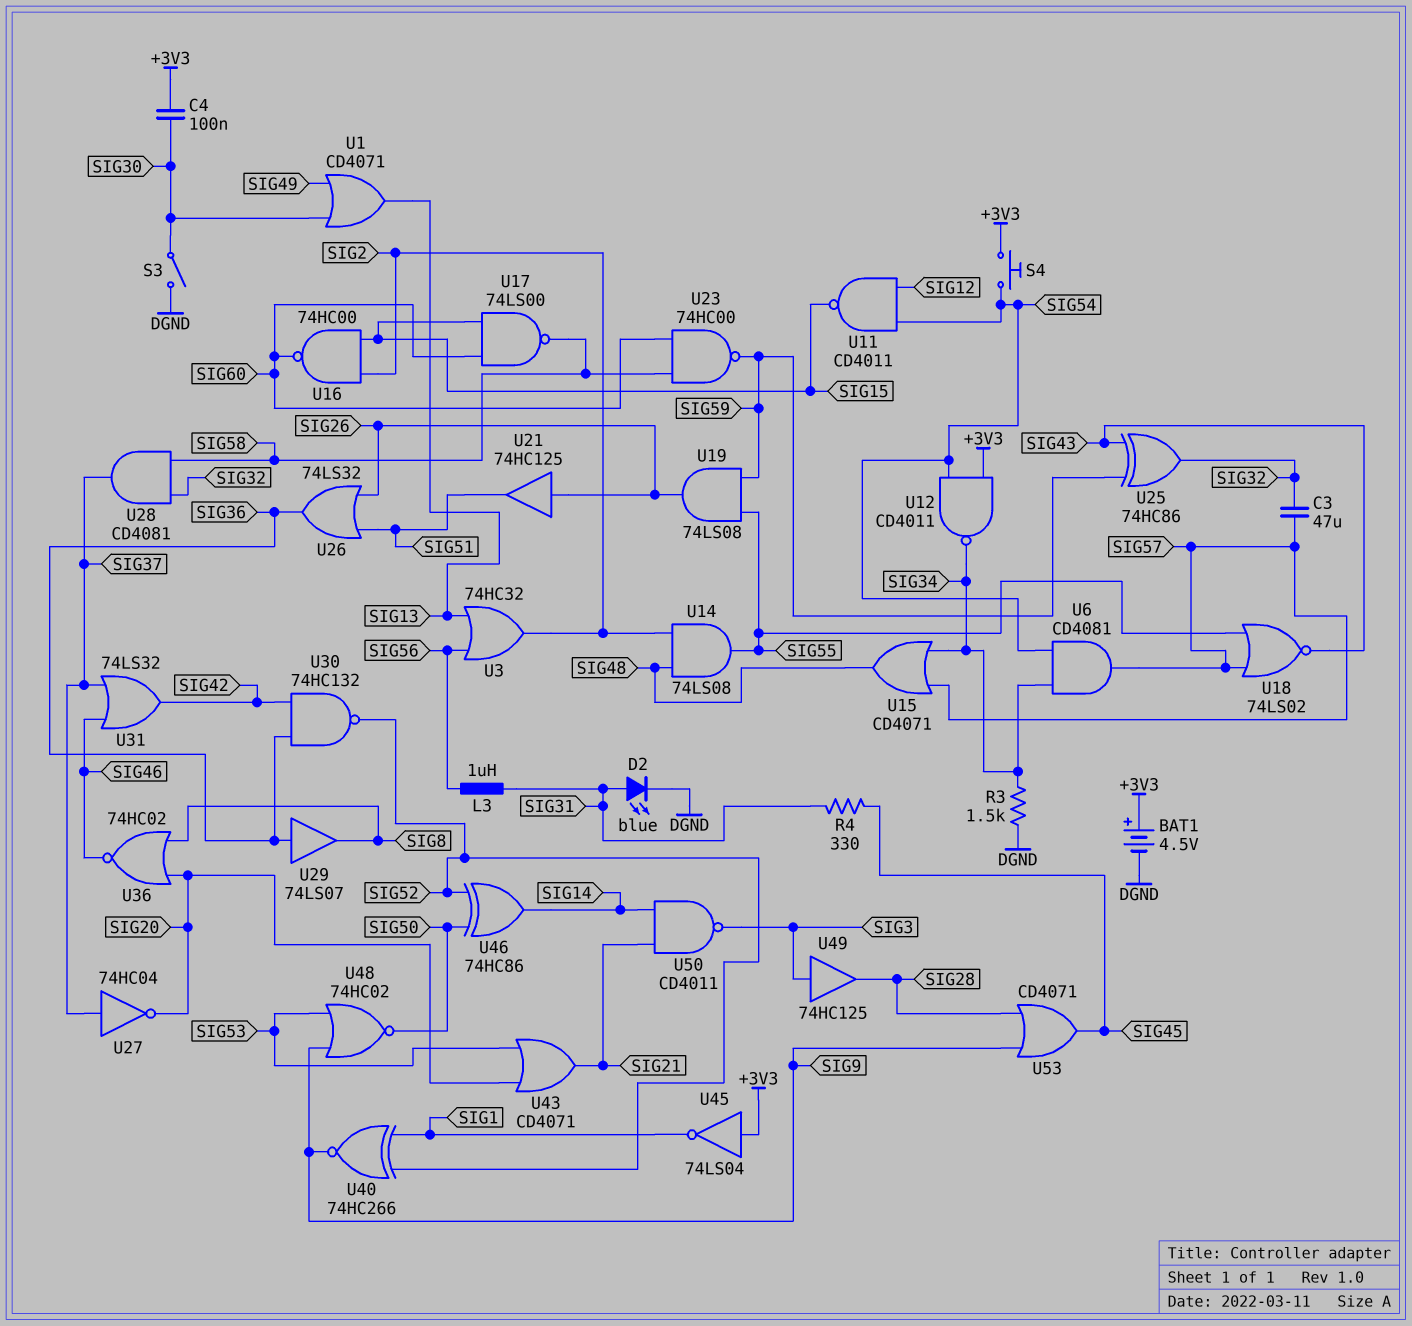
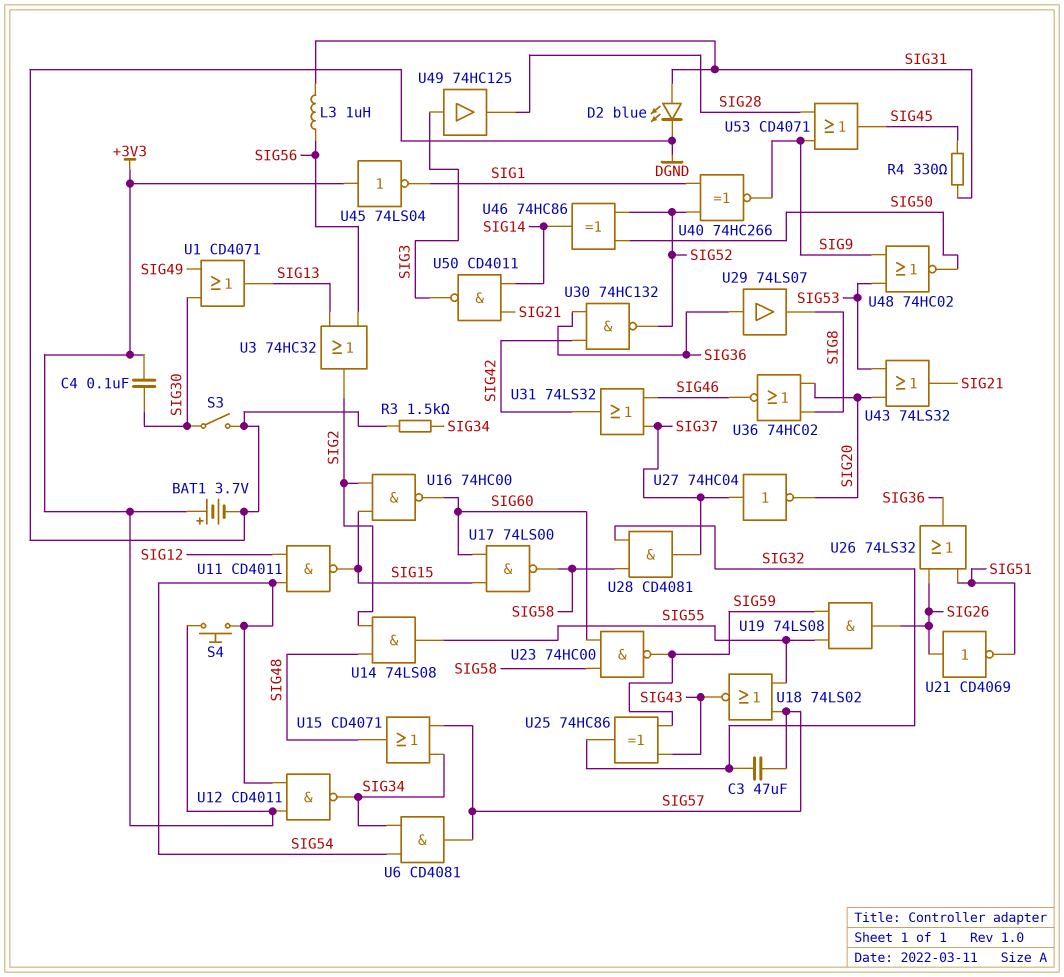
BAT1: 4.5V (plus +3V3, minus DGND) -> 3.7V (plus +3V3, minus DGND)
U21: buffer 74HC125 (in SIG26, out SIG51) -> NOT CD4069 (in SIG26, out SIG51)
U43: OR CD4071 (in SIG20, in SIG53, out SIG21) -> OR 74LS32 (in SIG20, in SIG53, out SIG21)

